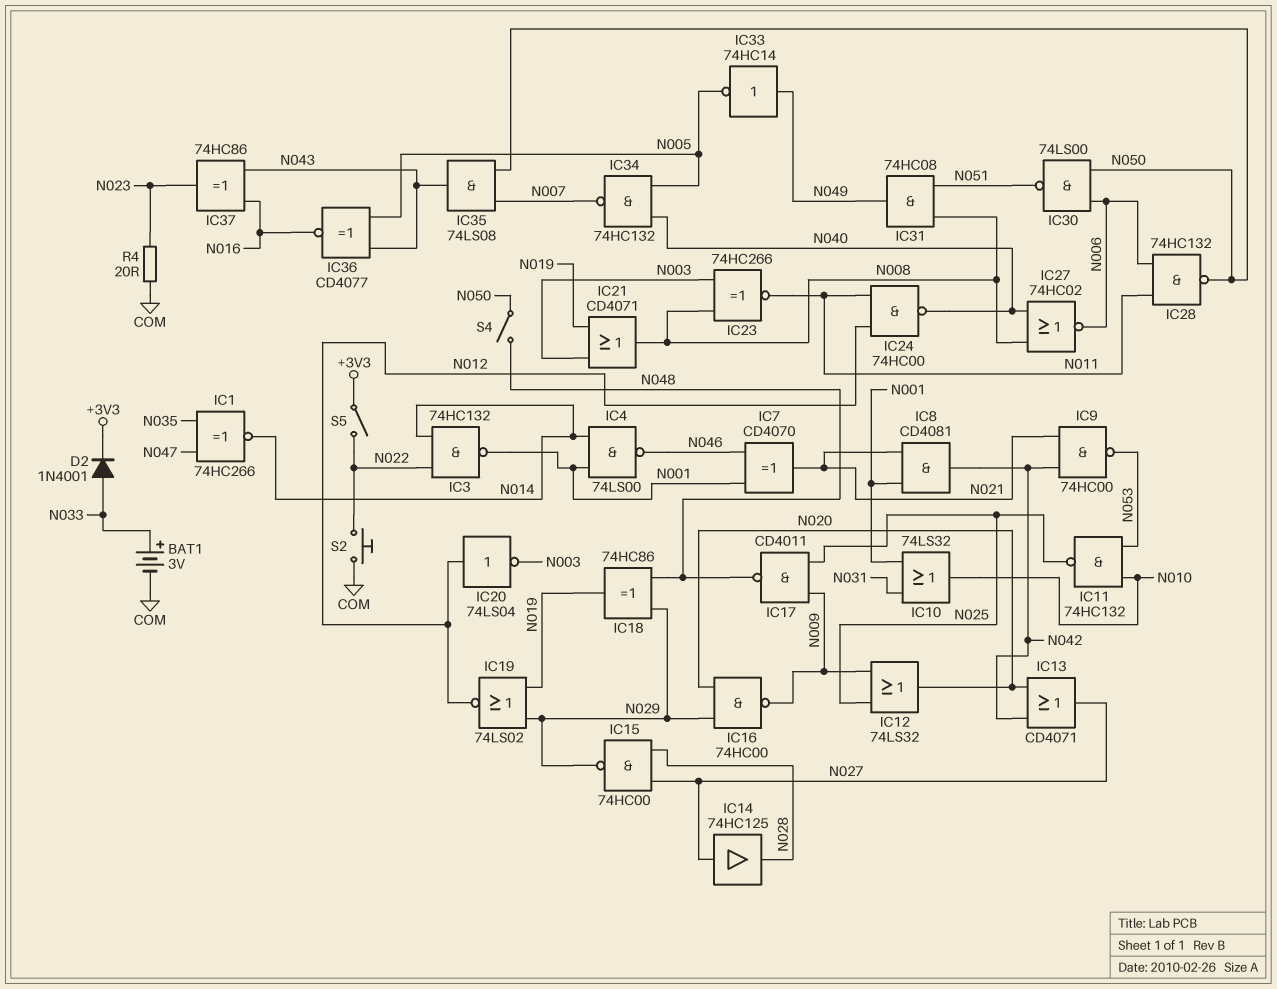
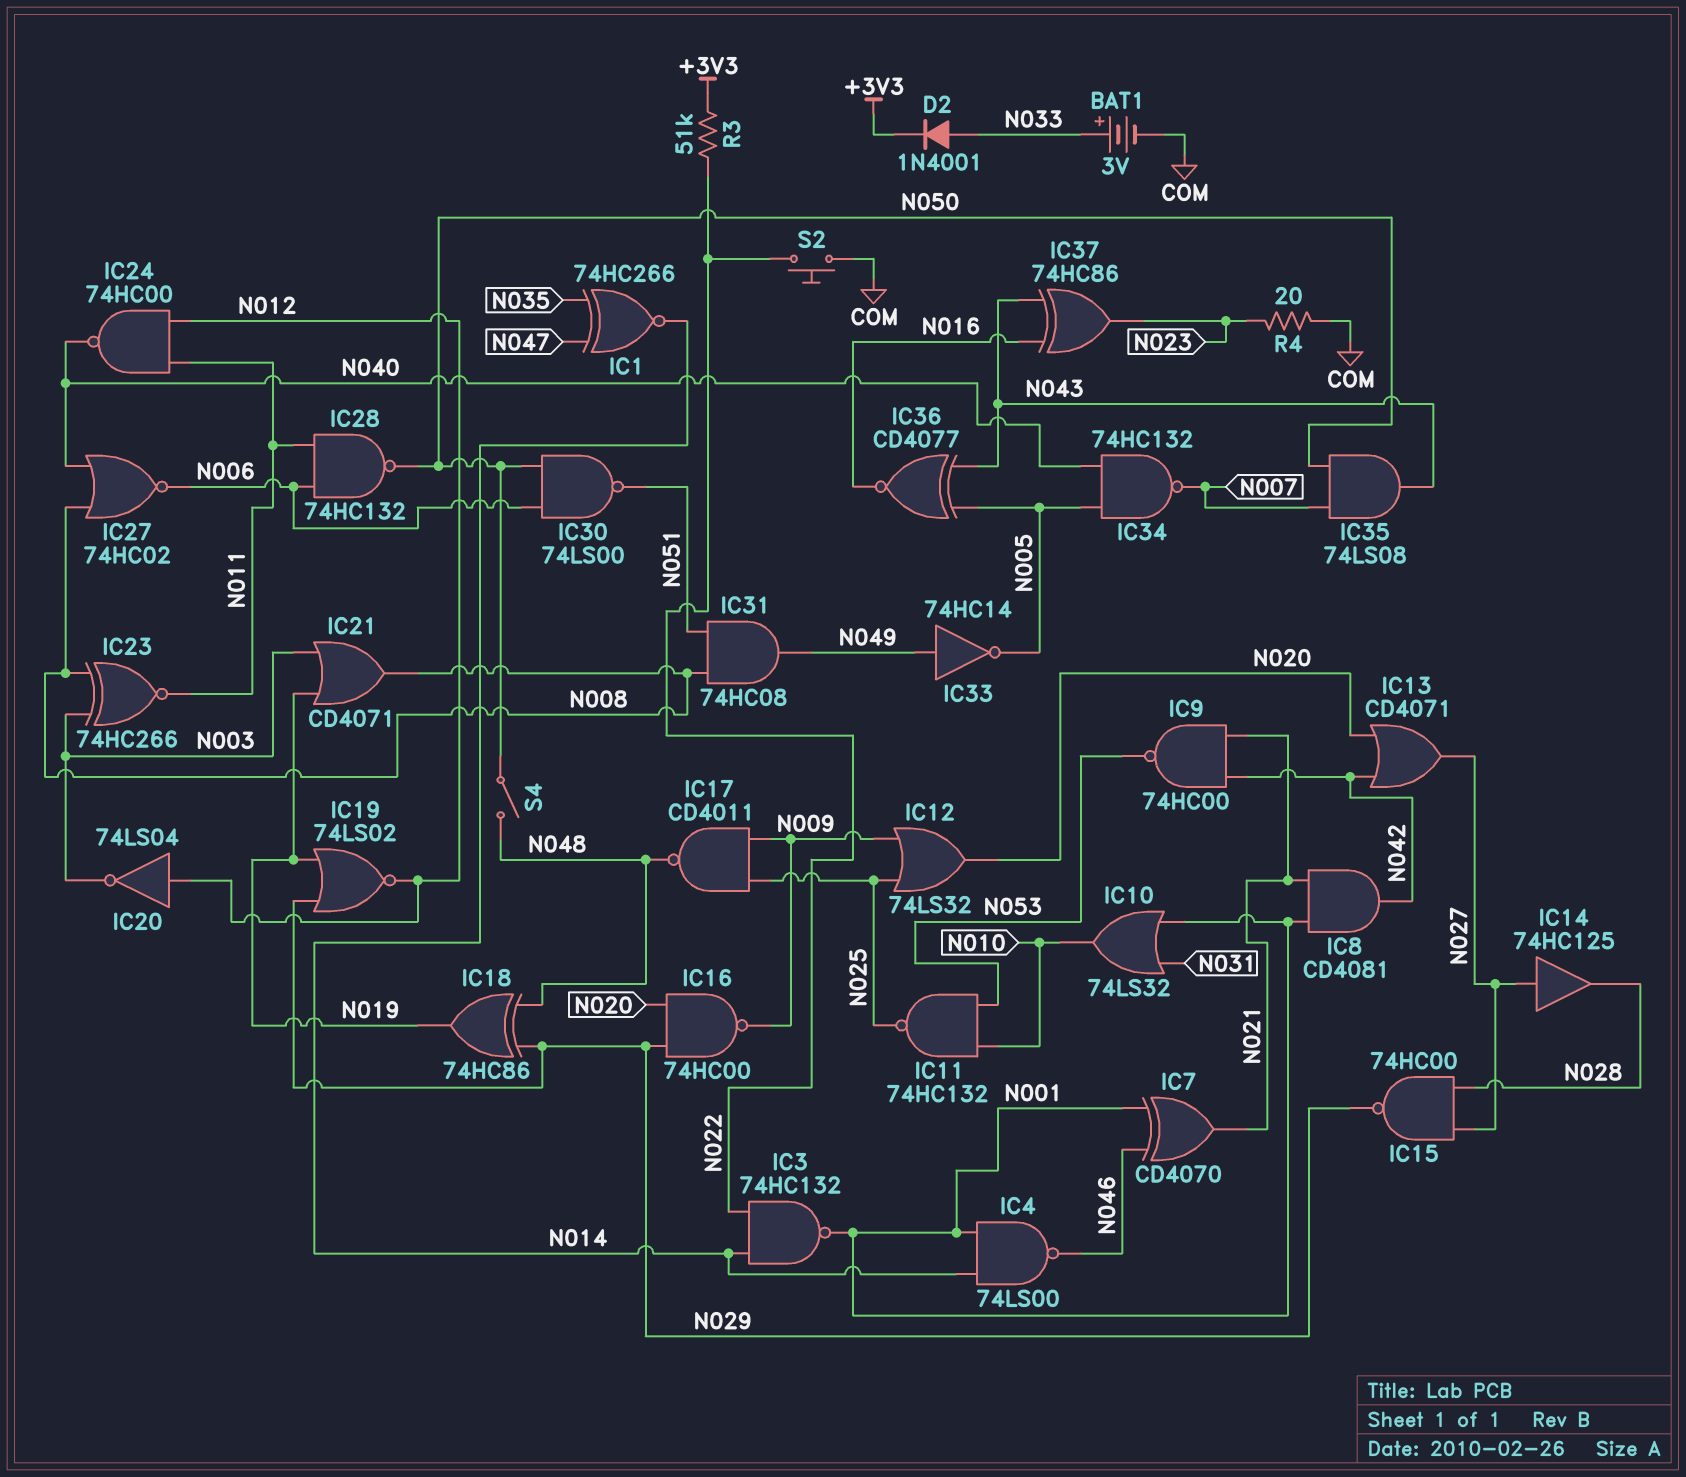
R3: none -> 51k (+3V3, N022)
S5: switch (+3V3, N022) -> none

